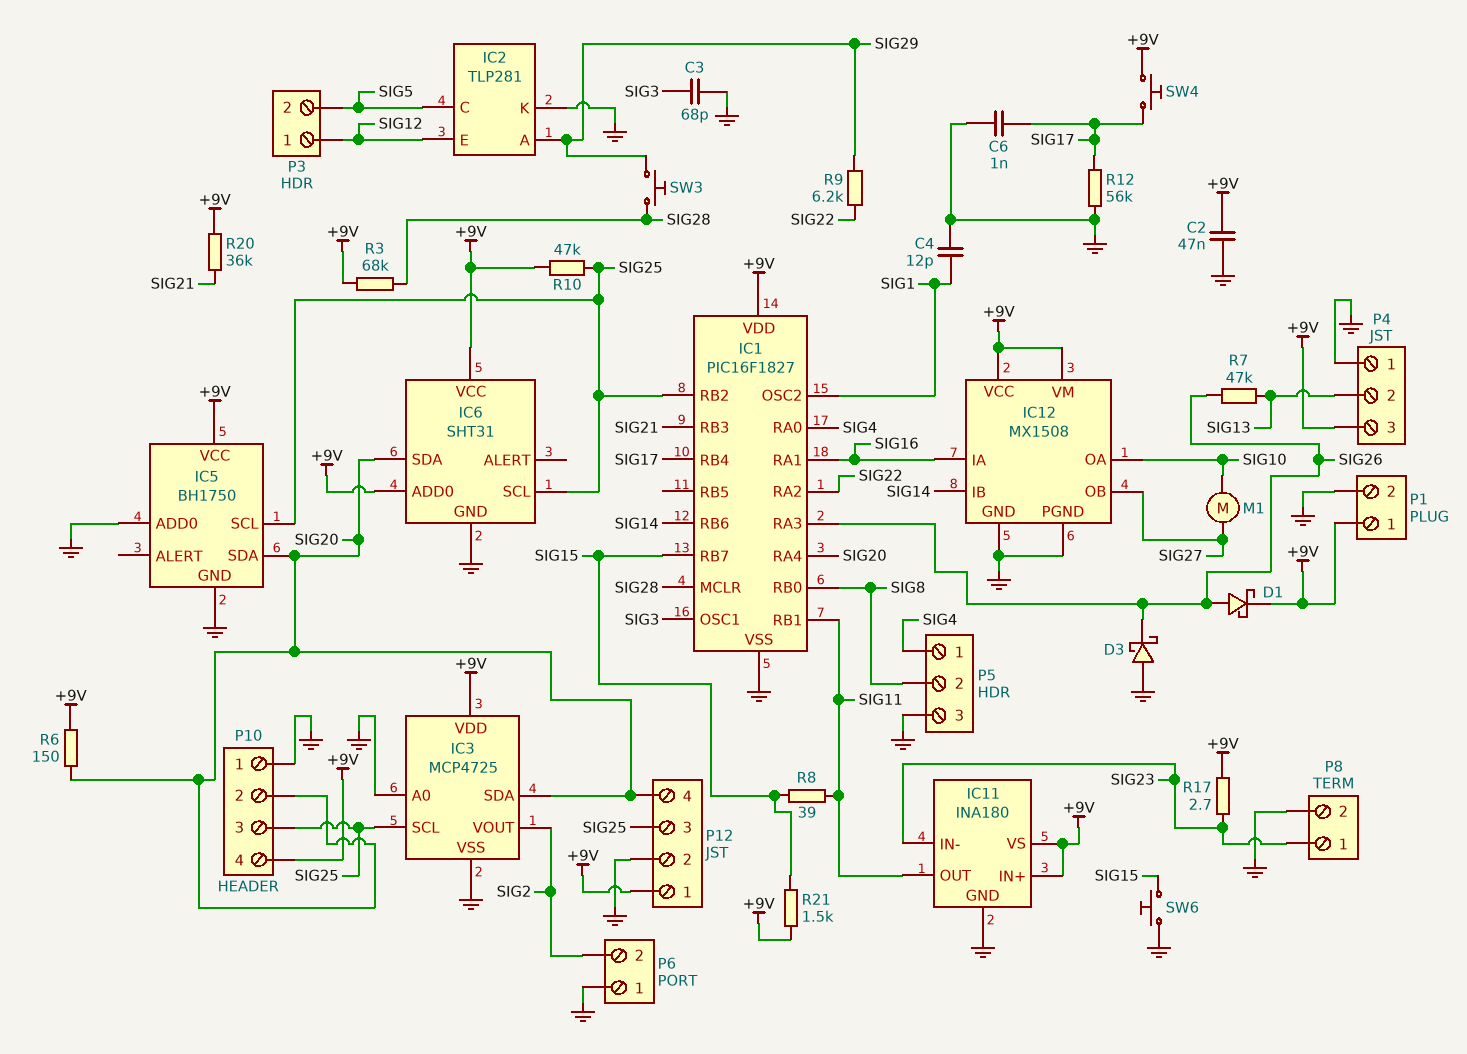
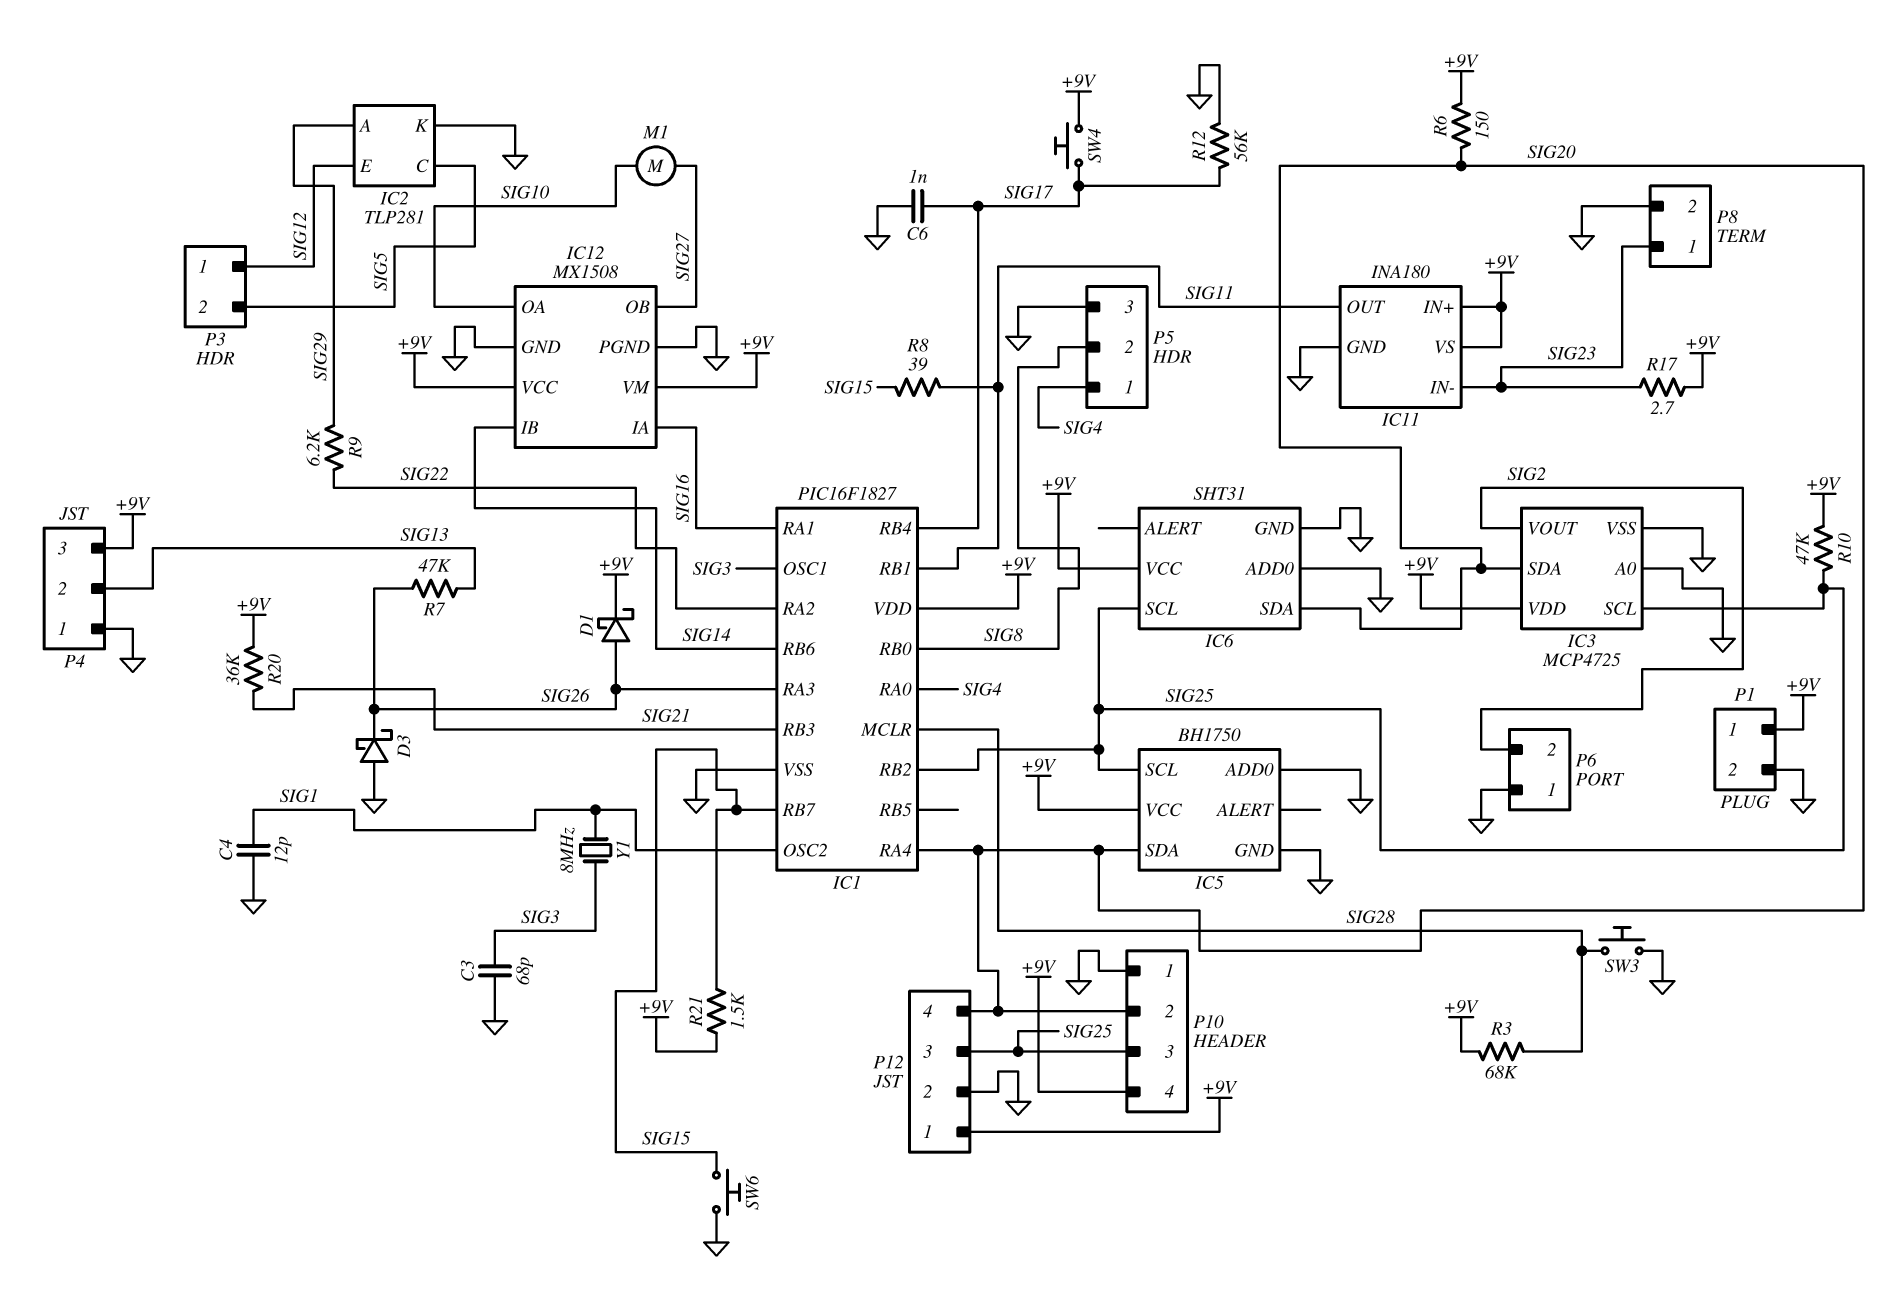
C2: 47nF (+9V, GND) -> none
IC6 pin ADD0: +9V -> GND
SW3: button (SIG28, SIG29) -> button (GND, SIG28)
Y1: none -> 8MHz (SIG1, SIG3)

